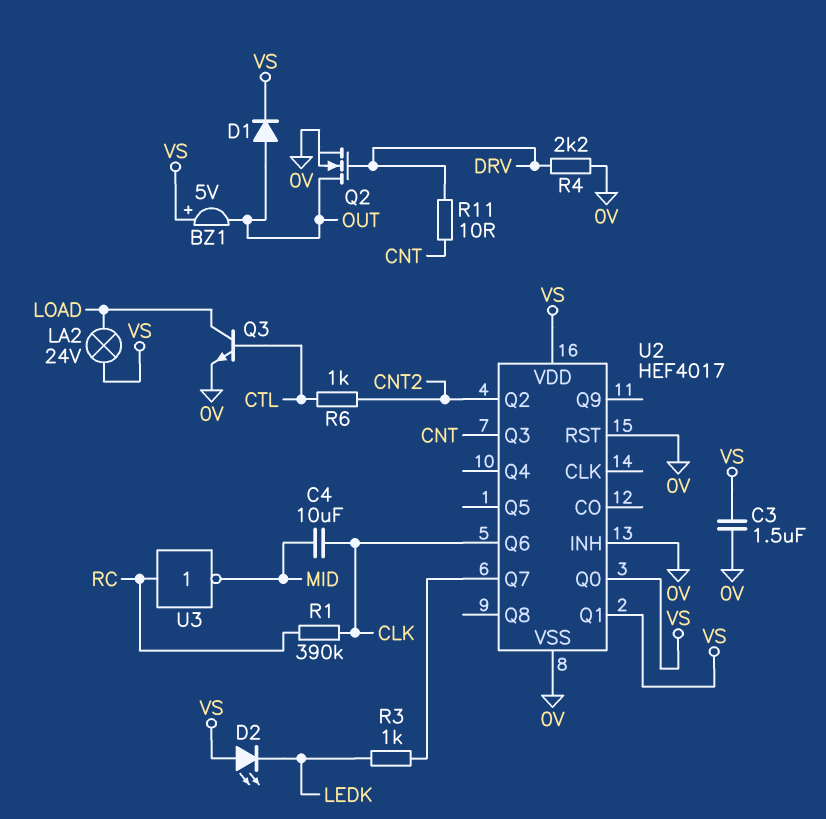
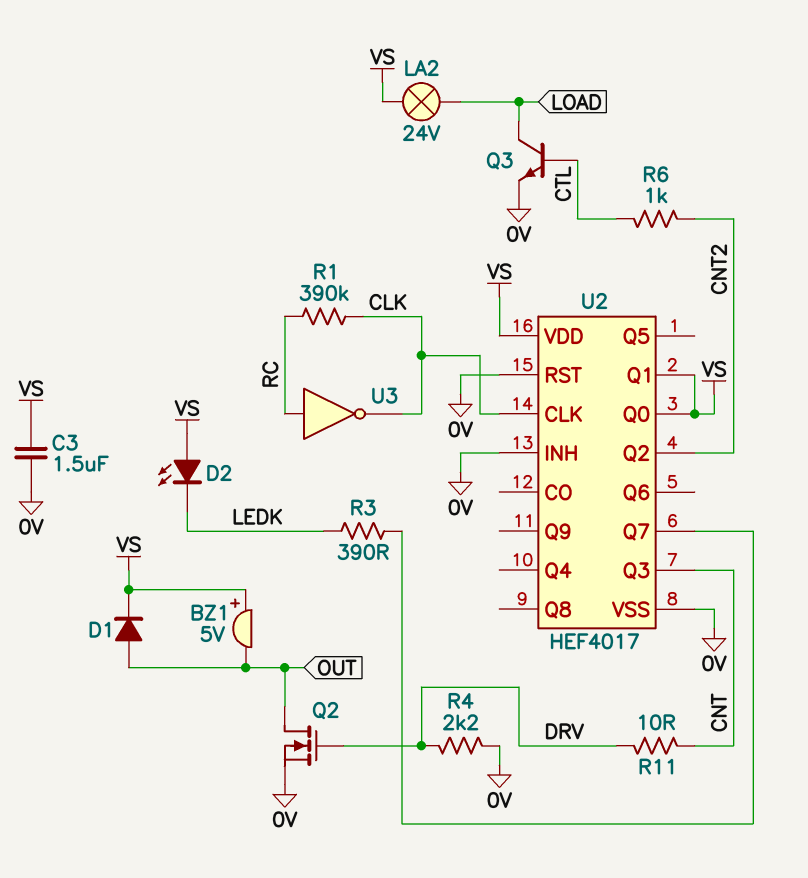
C4: 10uF (CLK, MID) -> none
R3: 1k (LEDK, U2/Q7) -> 390 (LEDK, U2/Q7)
U2 pin CLK: none -> CLK
U2 pin Q6: CLK -> none
U3: NOT (in RC, out MID) -> NOT (in RC, out CLK)

